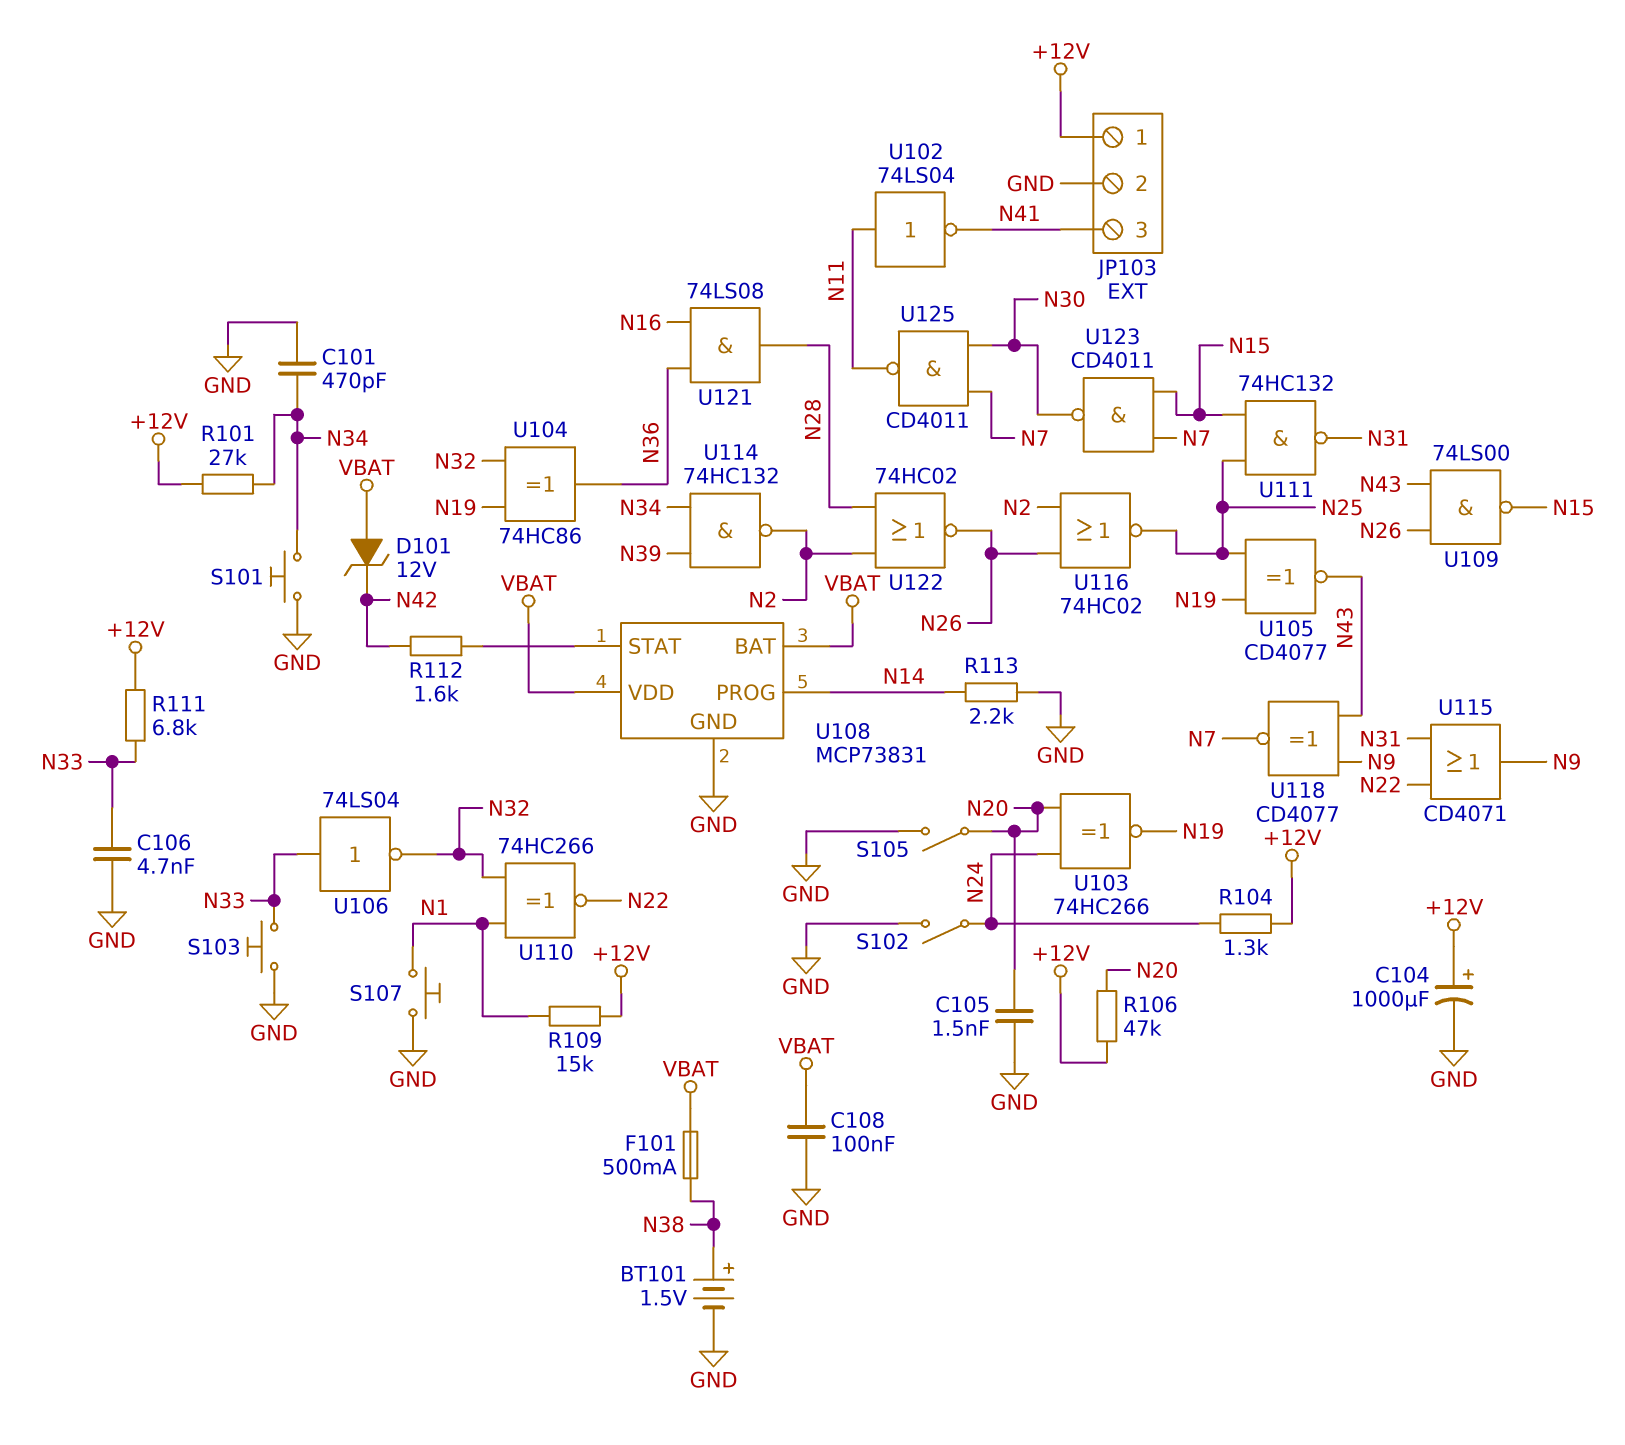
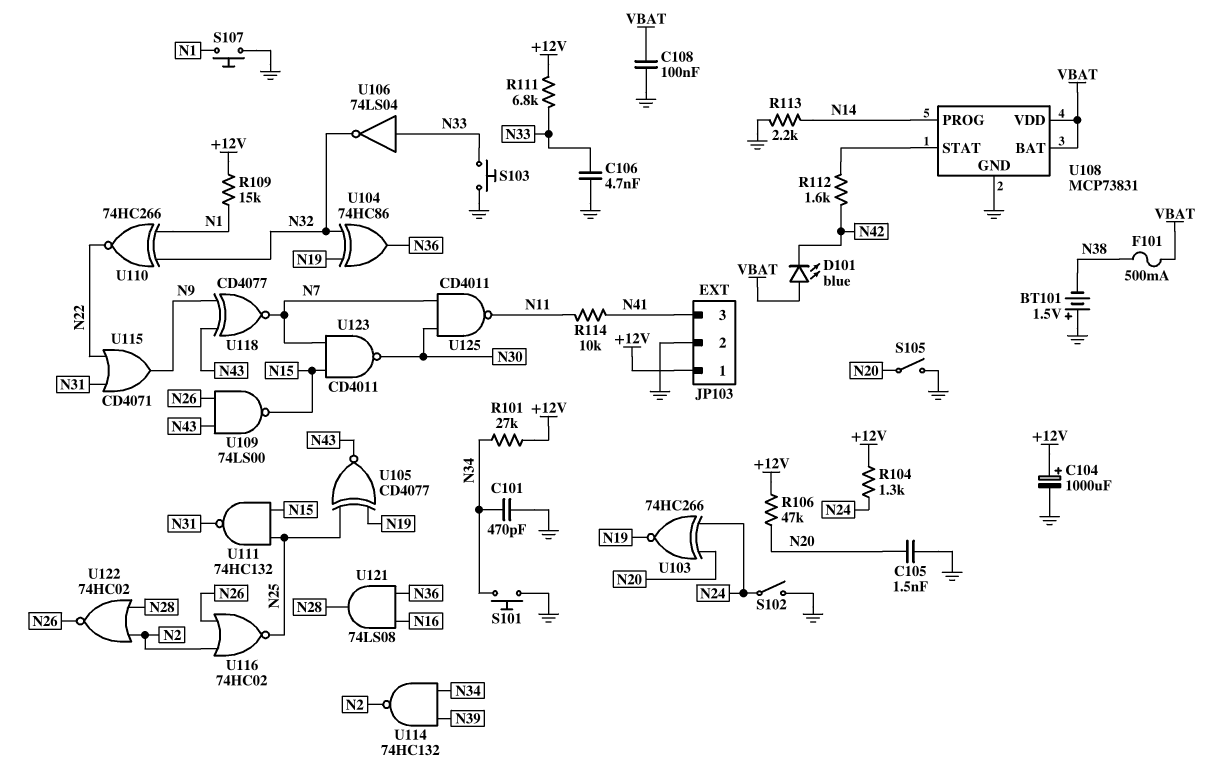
BT101: 1.5V (plus N38, minus GND) -> 1.5V (plus GND, minus N38)
D101: zener 12V (A VBAT, K N42) -> LED blue (A VBAT, K N42)
R114: none -> 10k (N11, N41)
U102: NOT 74LS04 (in N11, out N41) -> none

